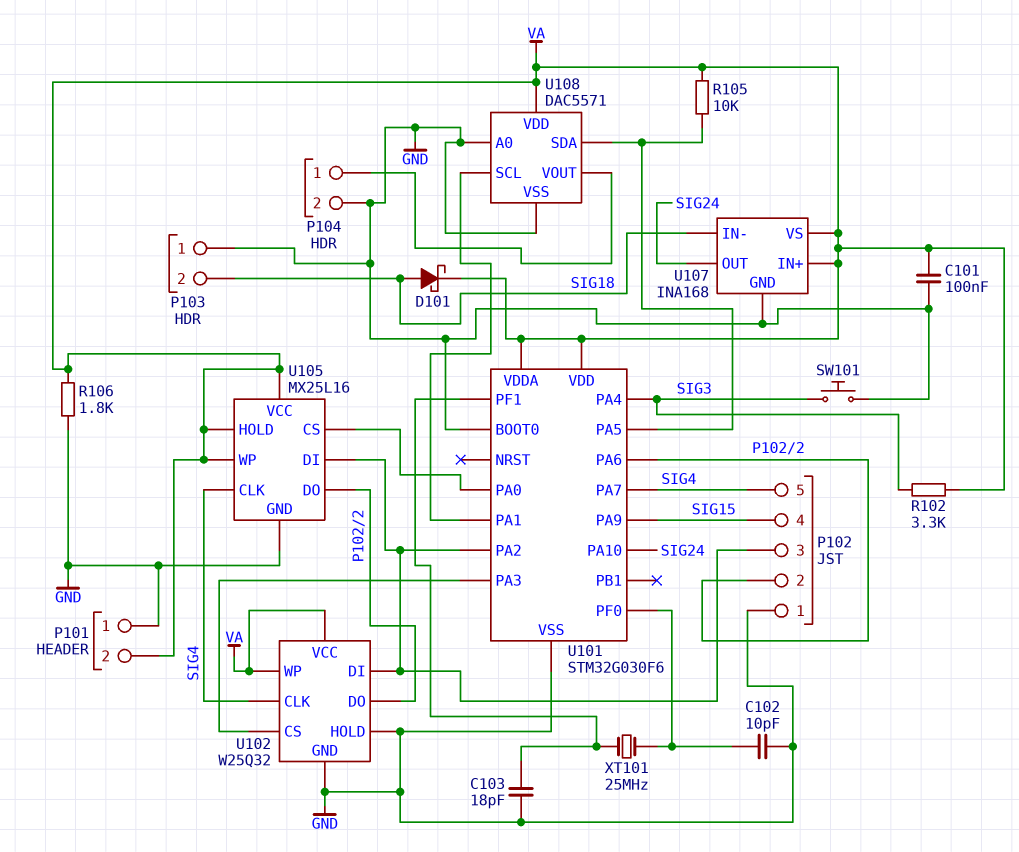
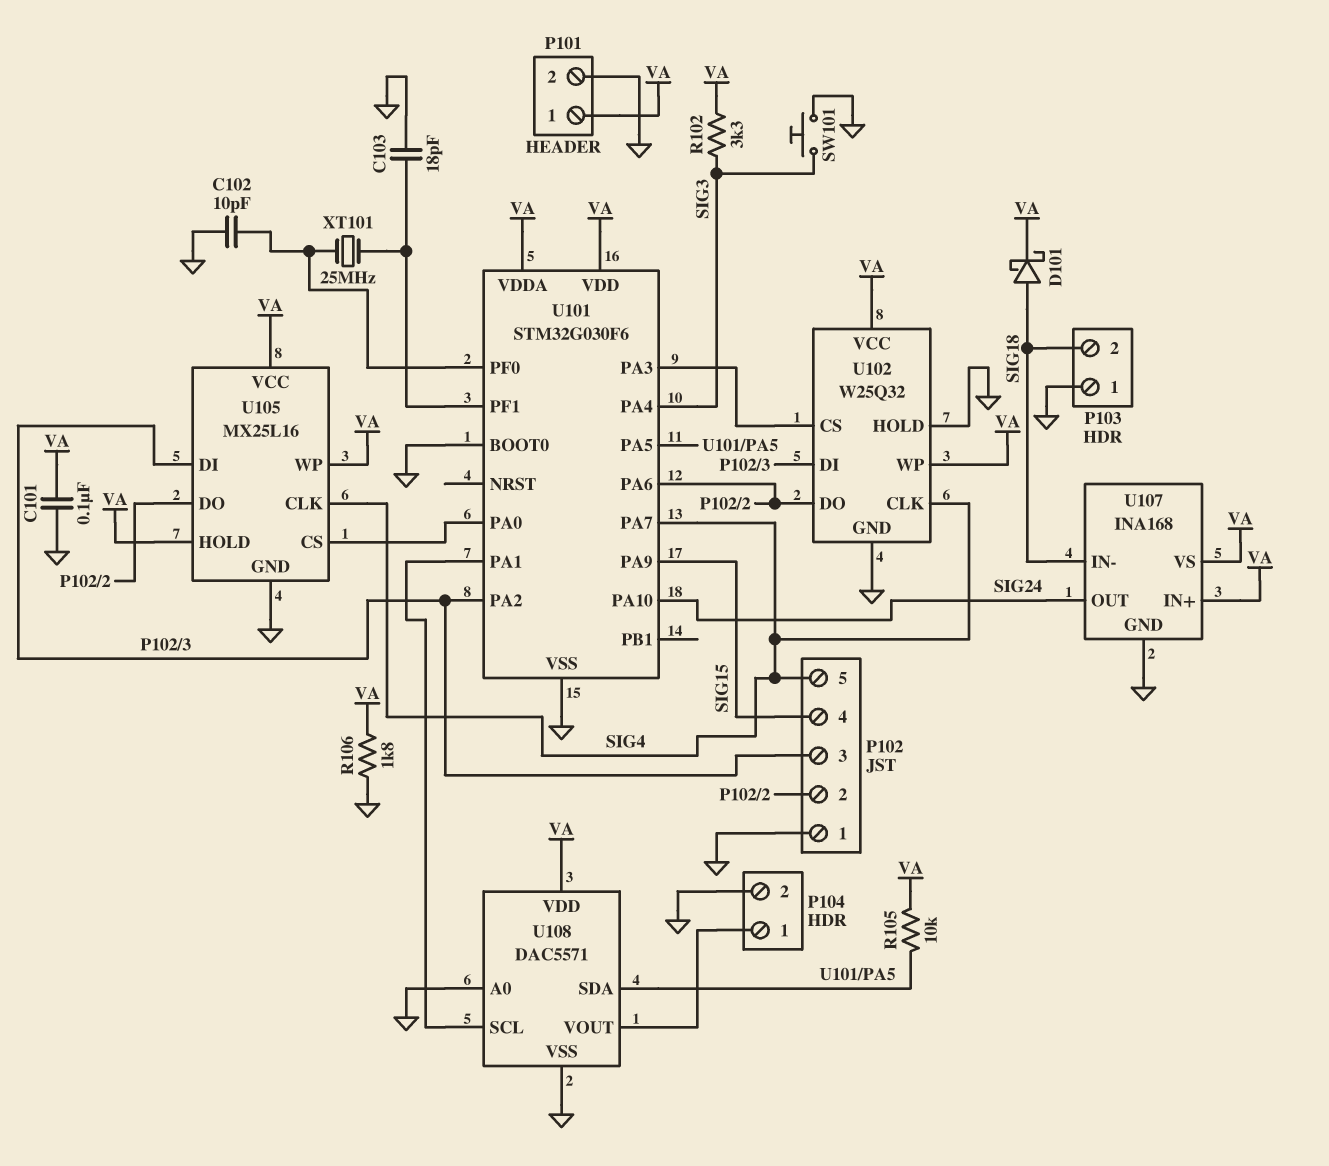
P101 pin 1: GND -> VA
P101 pin 2: VA -> GND

